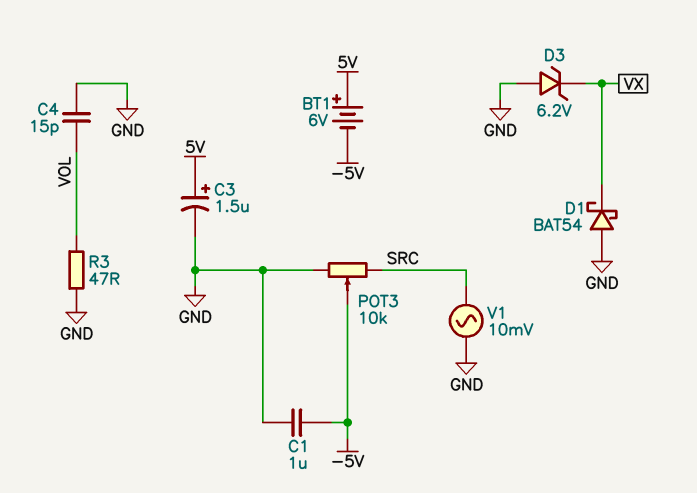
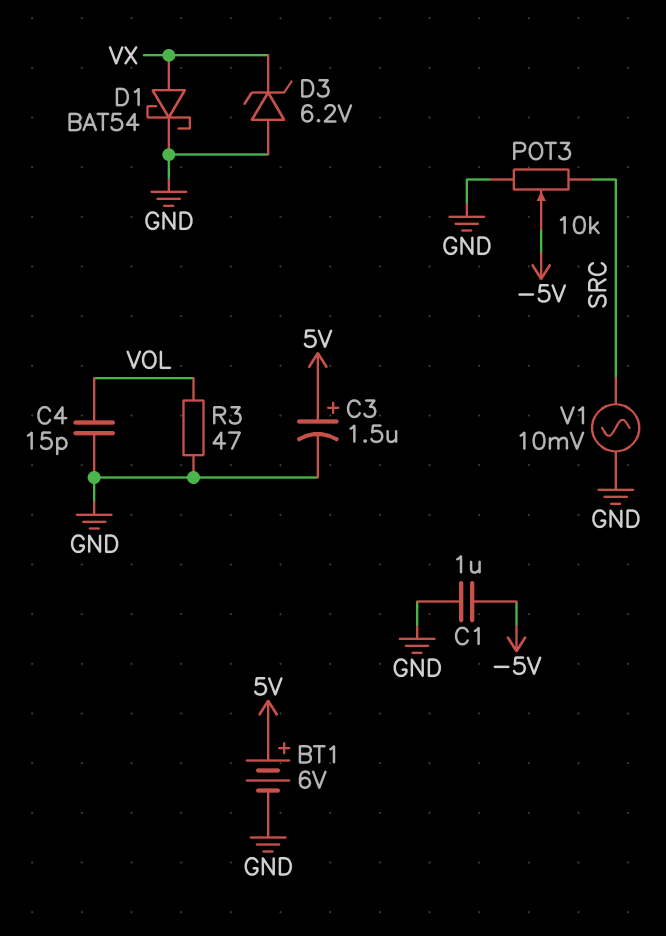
BT1: 6V (plus 5V, minus -5V) -> 6V (plus 5V, minus GND)
D1: schottky BAT54 (A GND, K VX) -> schottky BAT54 (A VX, K GND)

